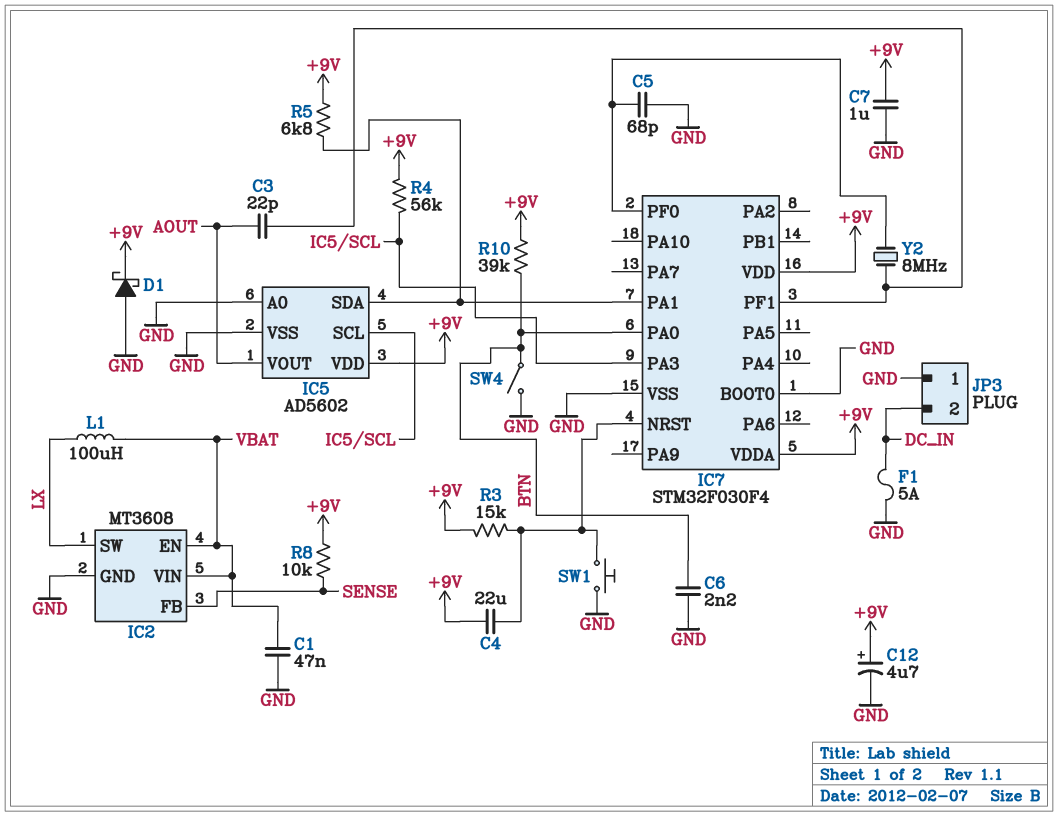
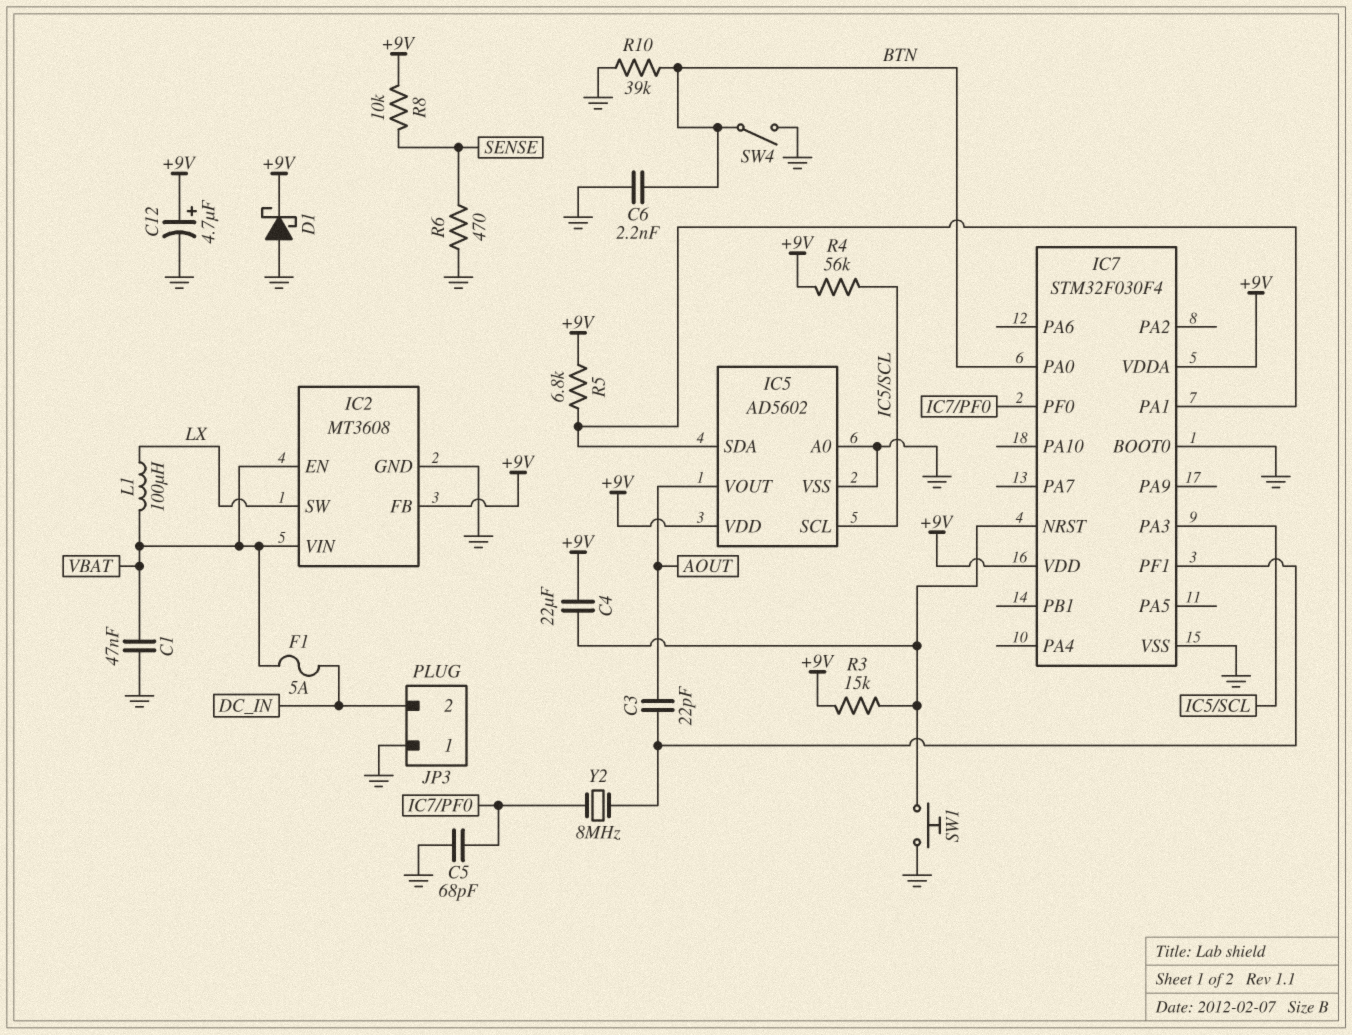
C7: 1uF (+9V, GND) -> none
F1: 5A (DC_IN, GND) -> 5A (DC_IN, VBAT)
IC2 pin FB: SENSE -> +9V
R6: none -> 470 (GND, SENSE)
R10: 39k (+9V, BTN) -> 39k (BTN, GND)

